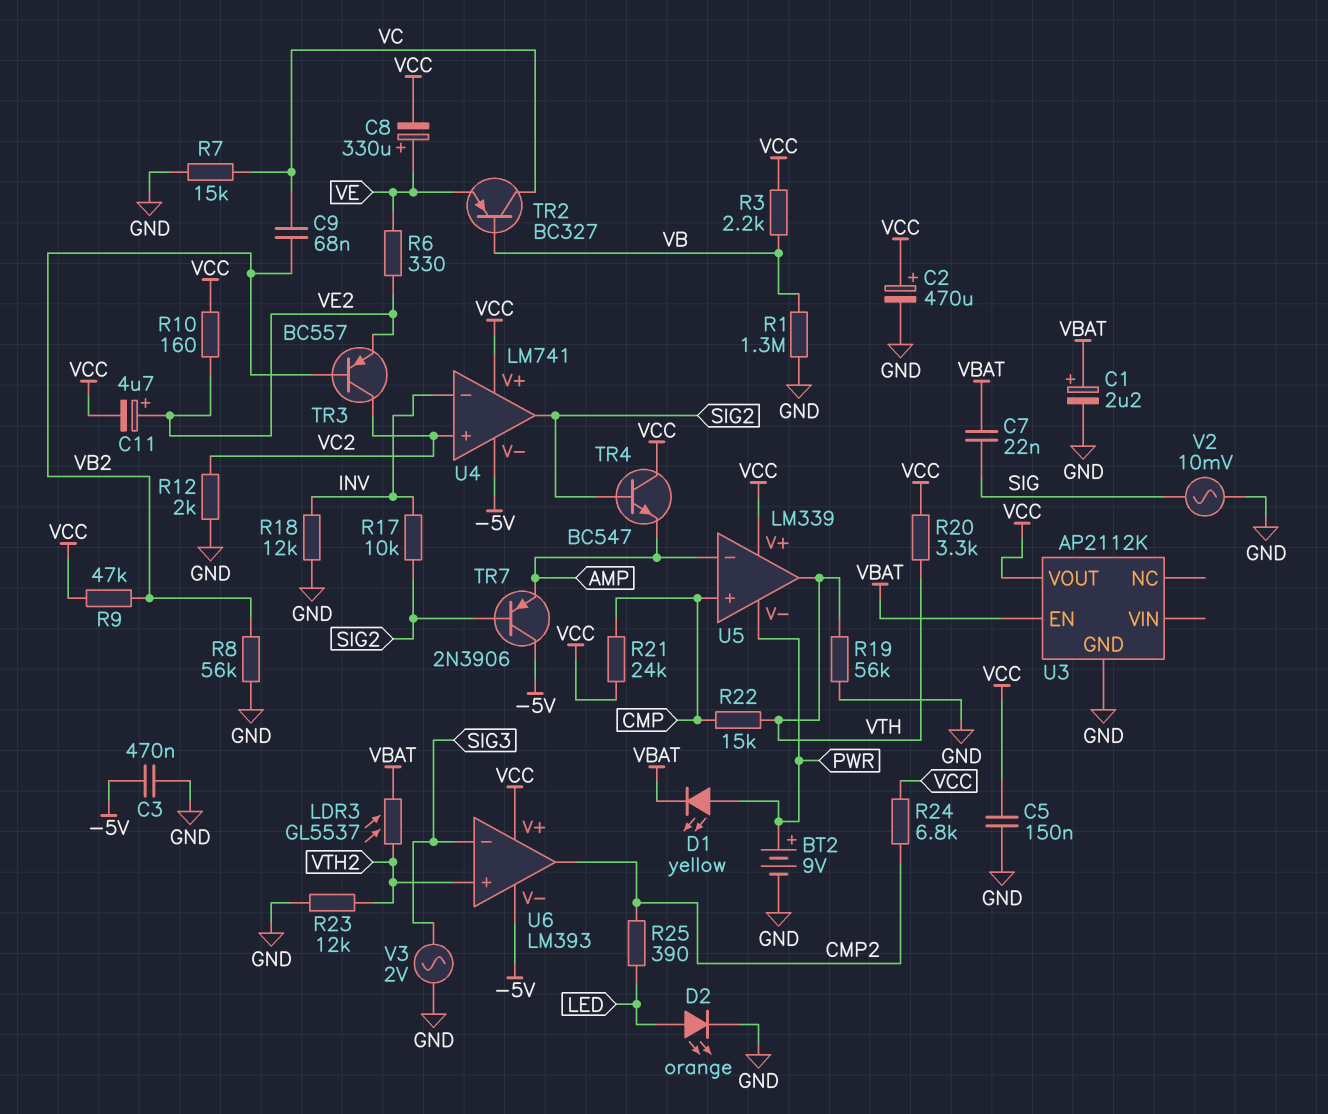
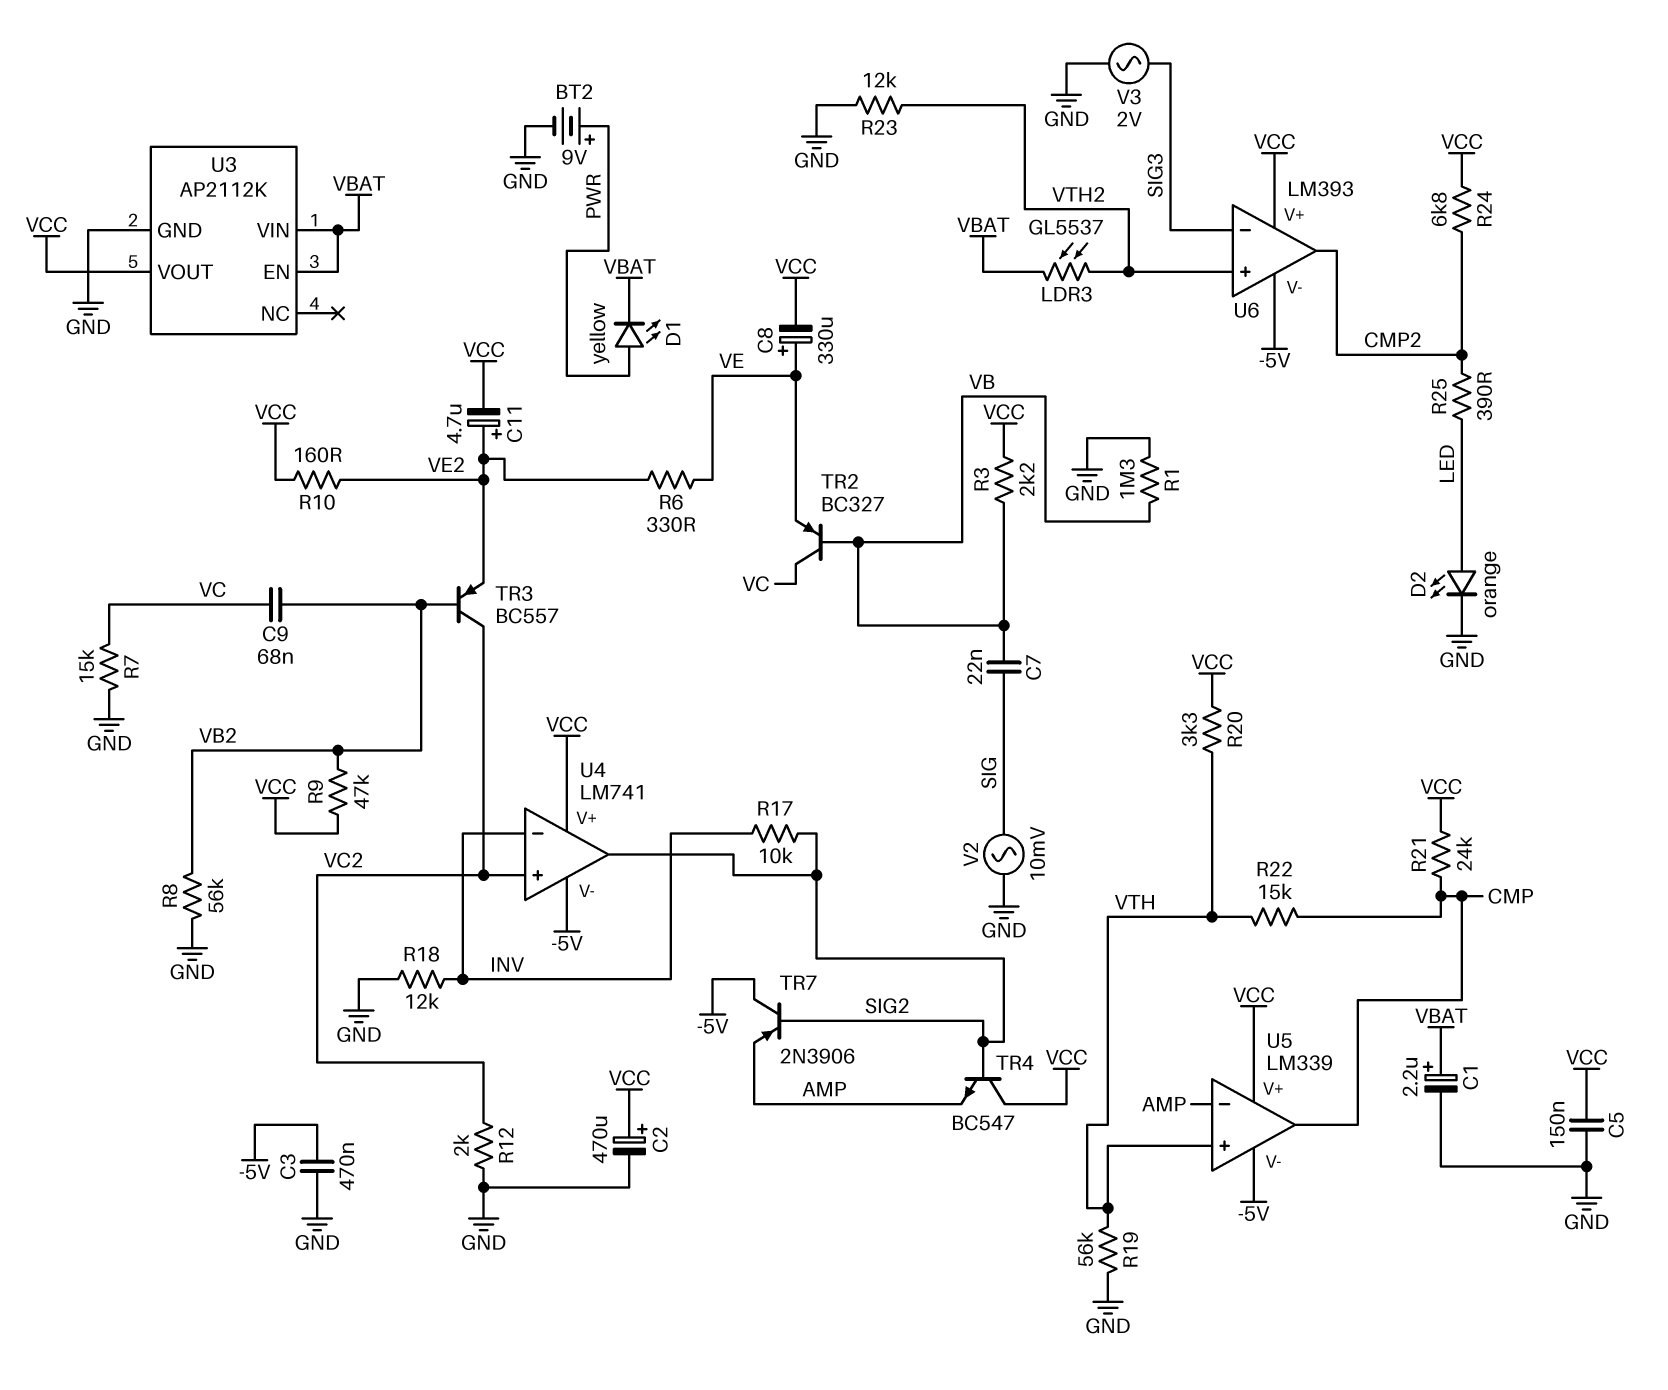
C7: 22nF (SIG, VBAT) -> 22nF (SIG, VB)
U3 pin VIN: none -> VBAT
U5 pin V-: PWR -> -5V
U5 pin in+: CMP -> VTH
U5 pin out: VTH -> CMP

